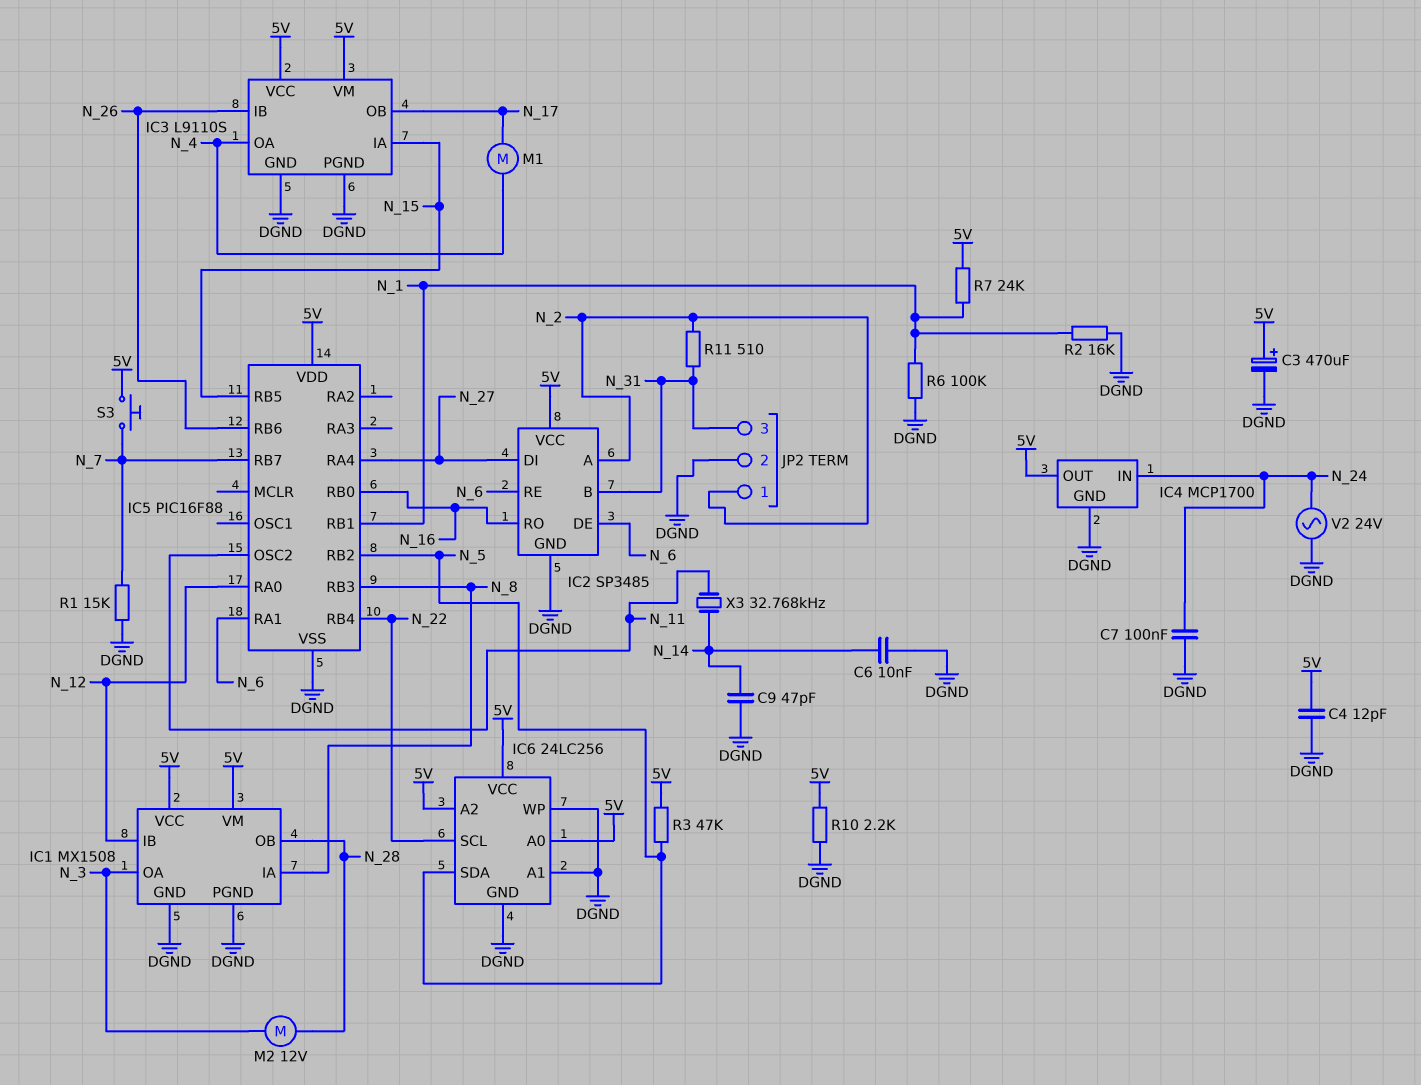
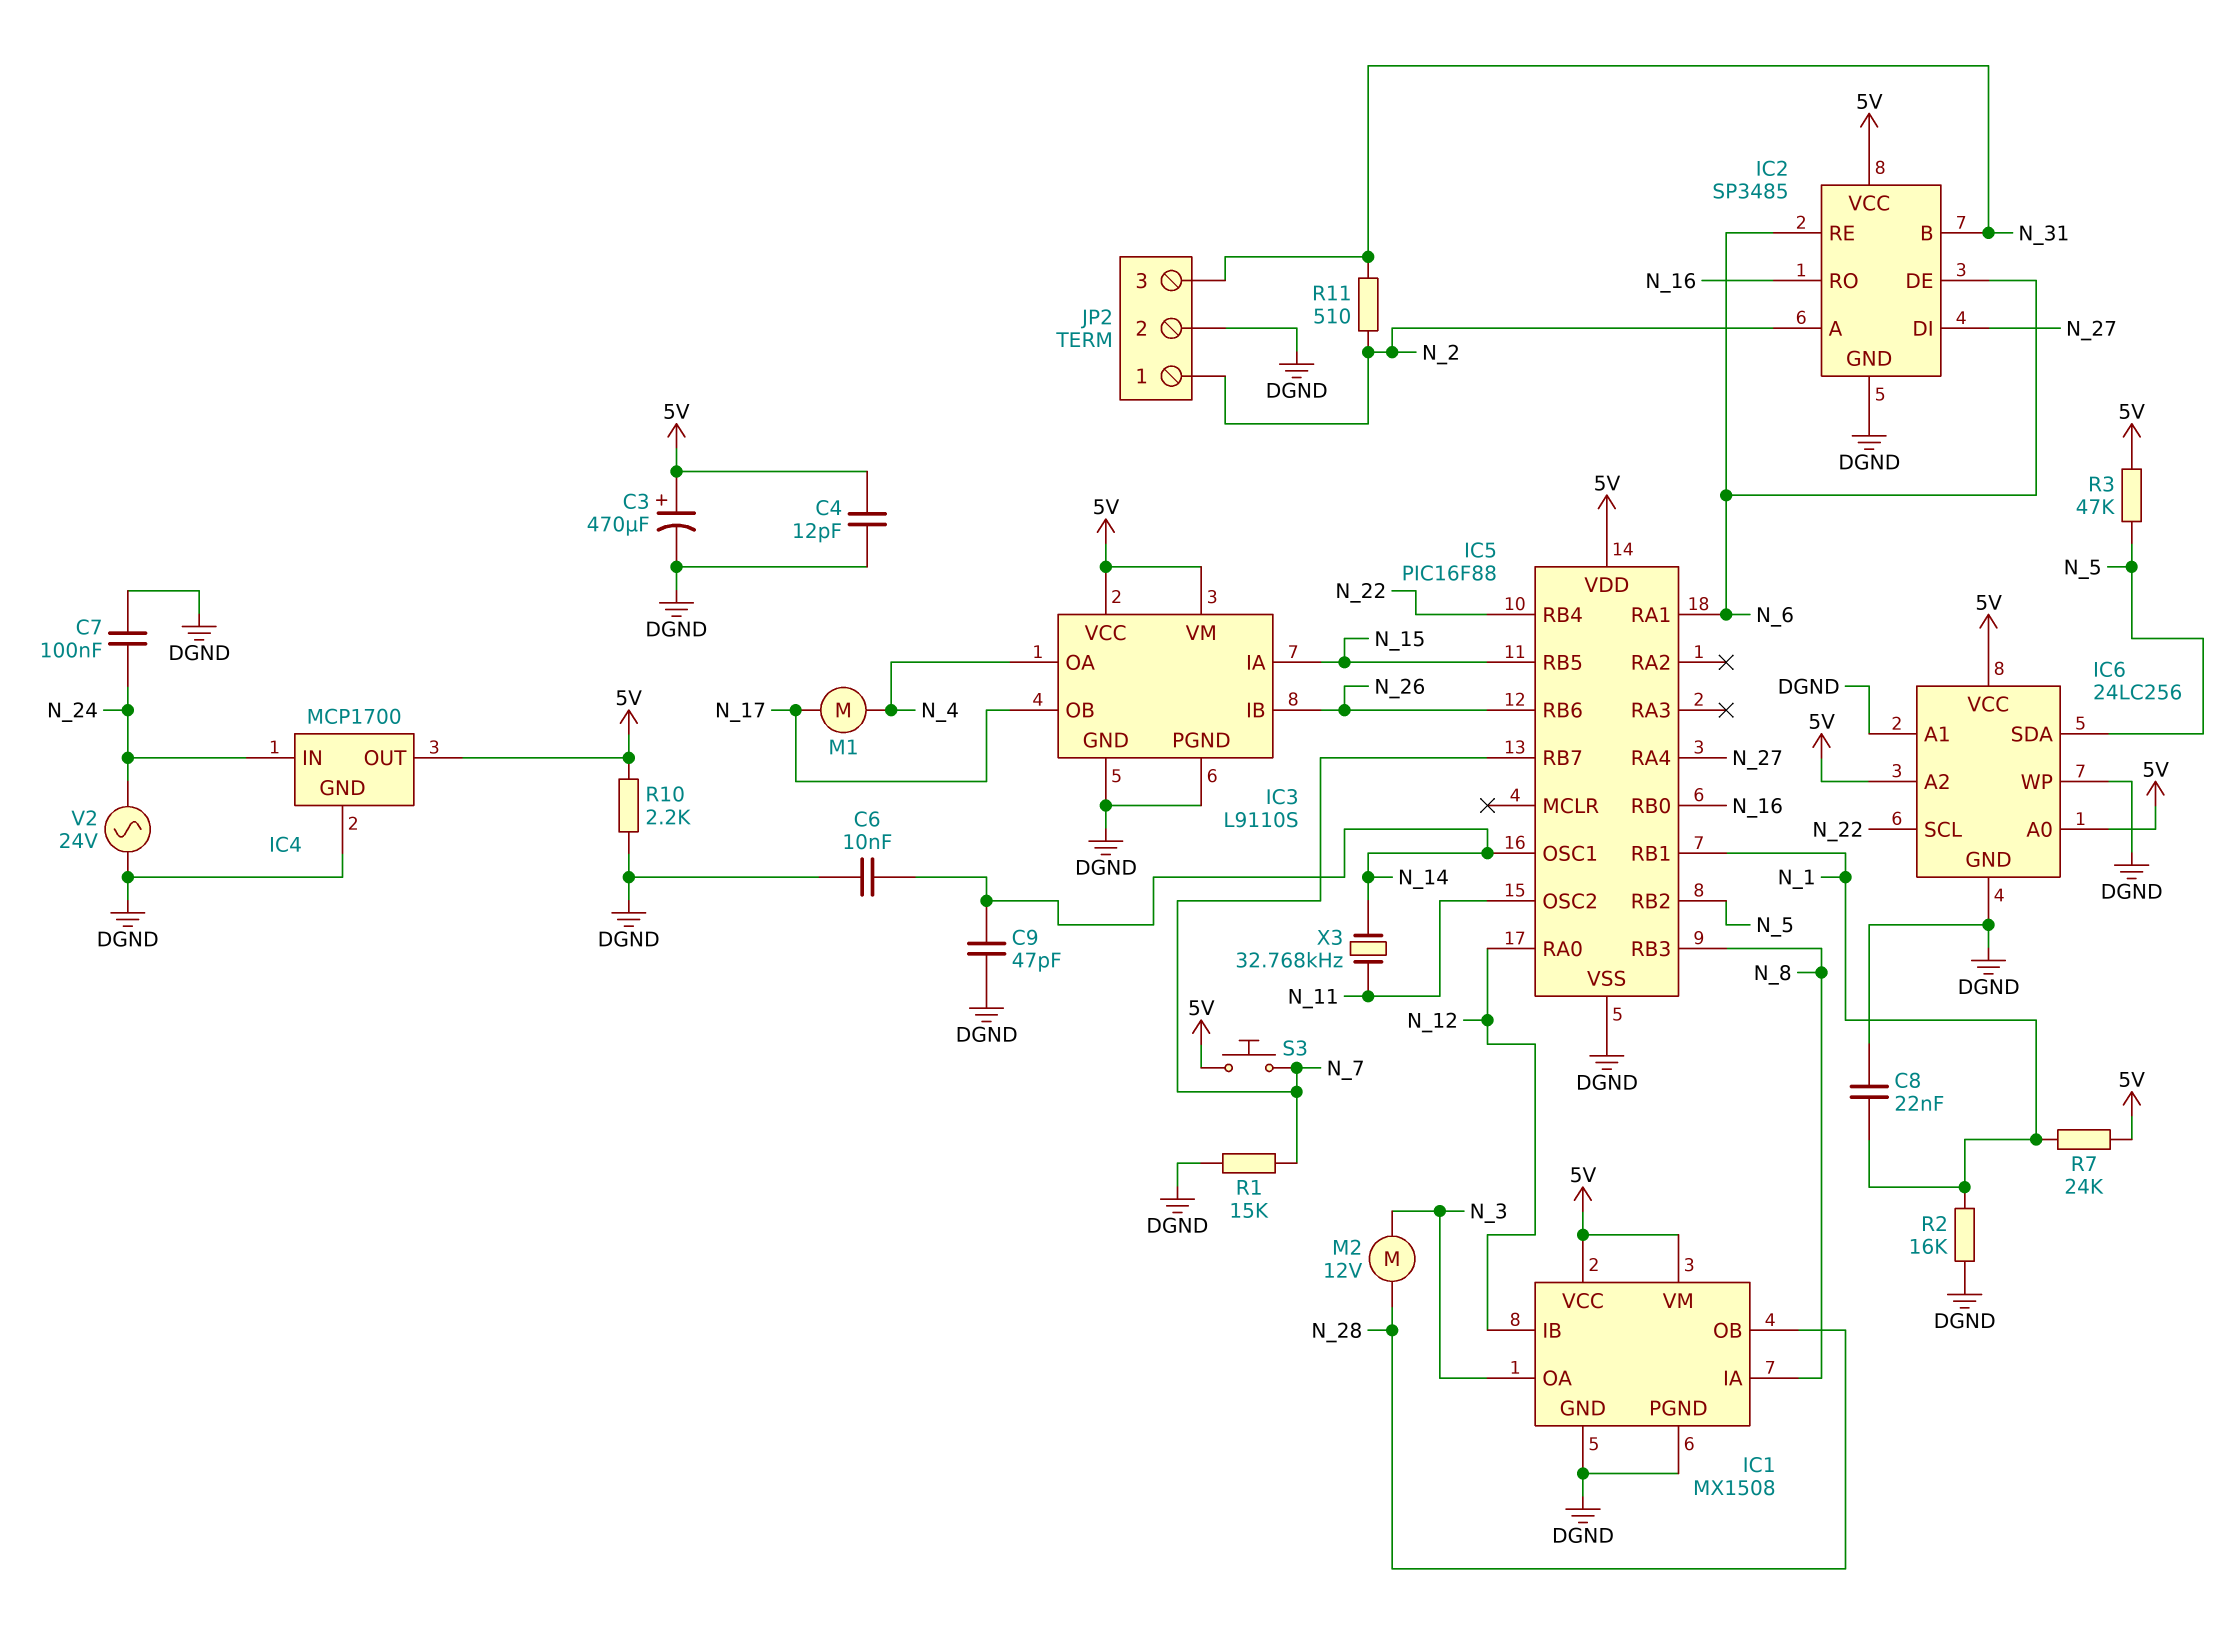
C8: none -> 22nF (DGND, N_1)
IC5 pin OSC1: none -> N_14
R6: 100k (DGND, N_1) -> none

